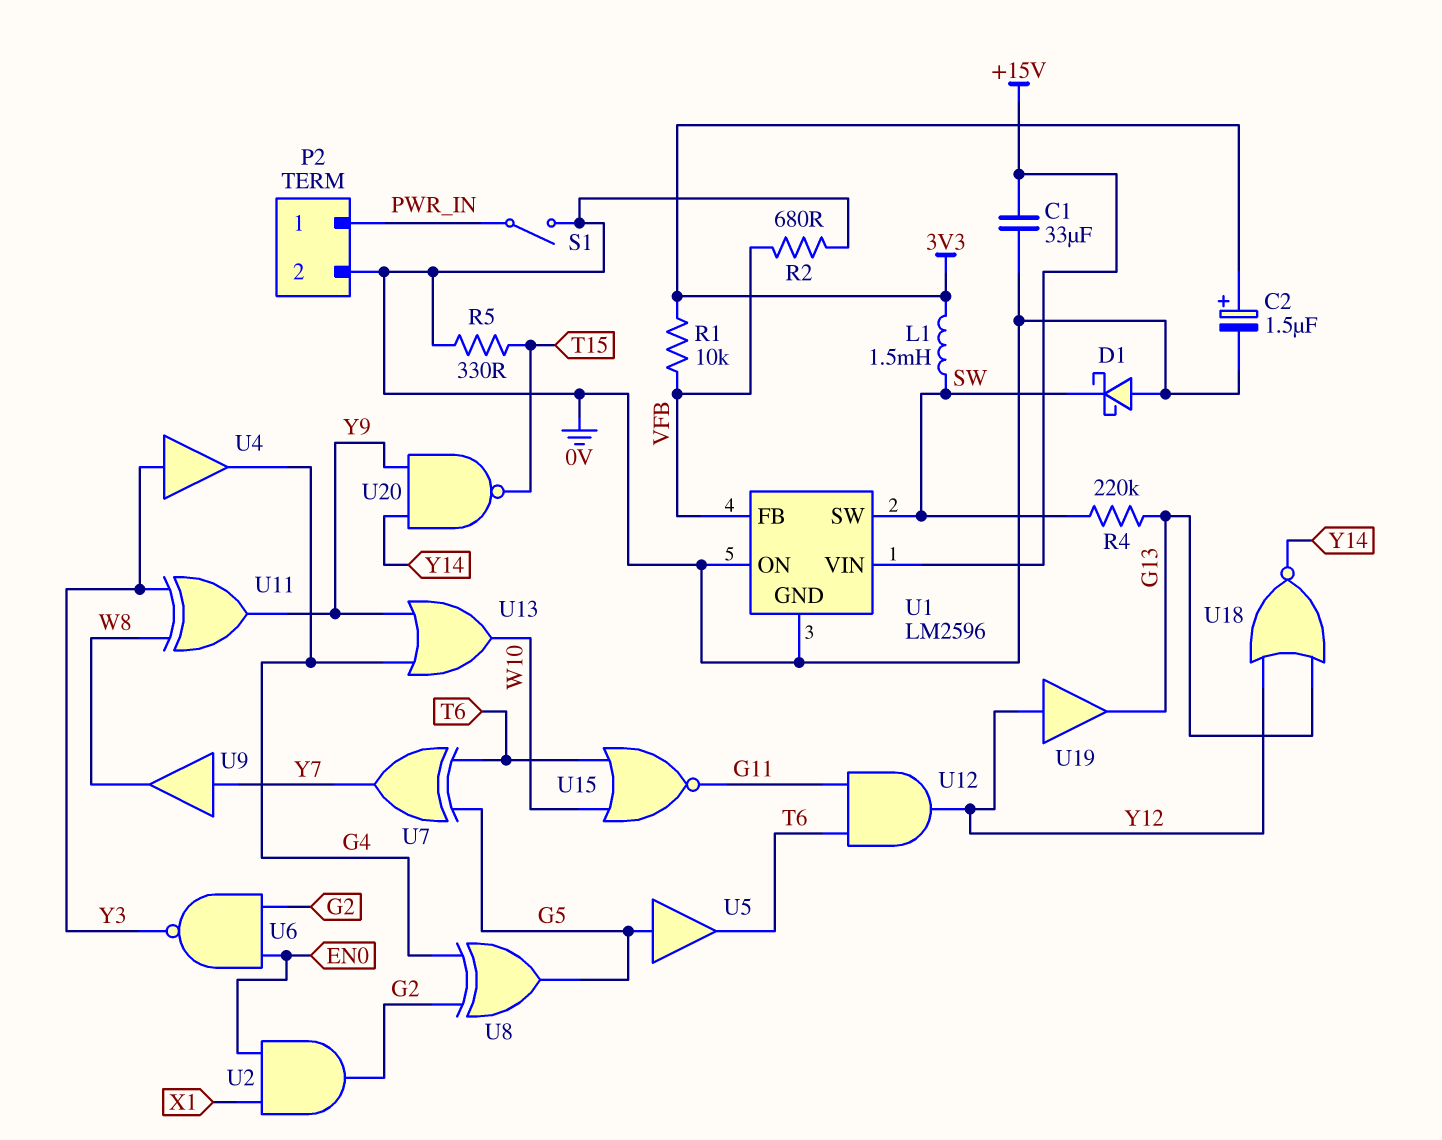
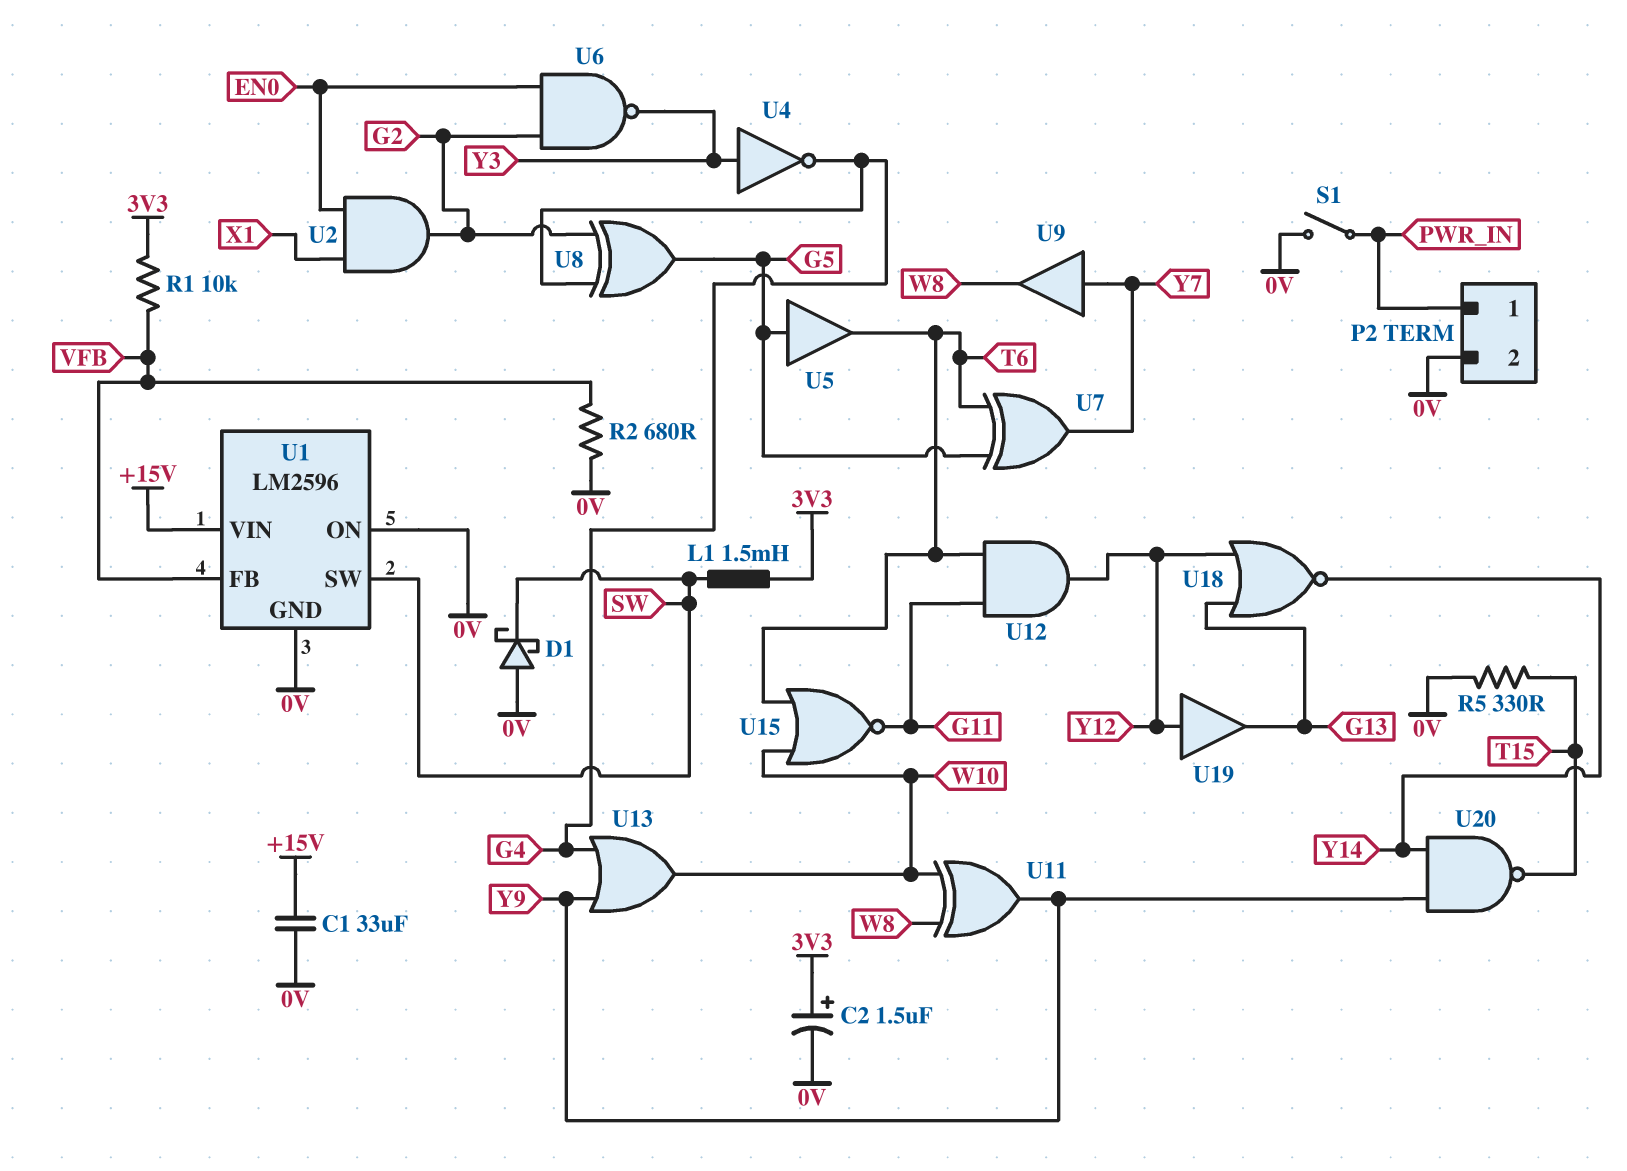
R4: 220k (G13, SW) -> none
U4: buffer (in Y3, out G4) -> NOT (in Y3, out G4)
U11: XOR (in W8, in Y3, out Y9) -> XOR (in W8, in W10, out Y9)

